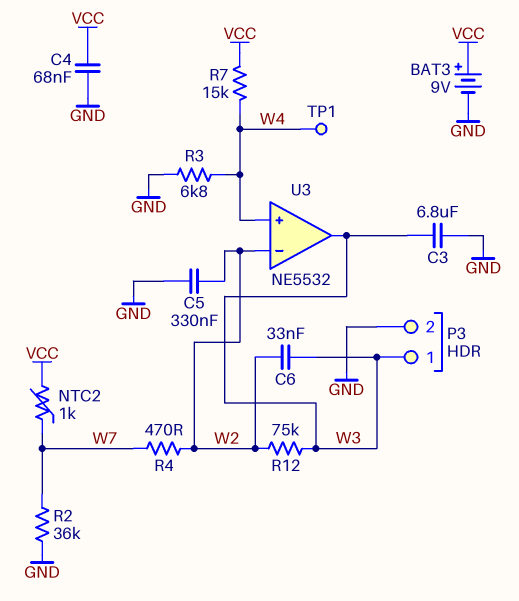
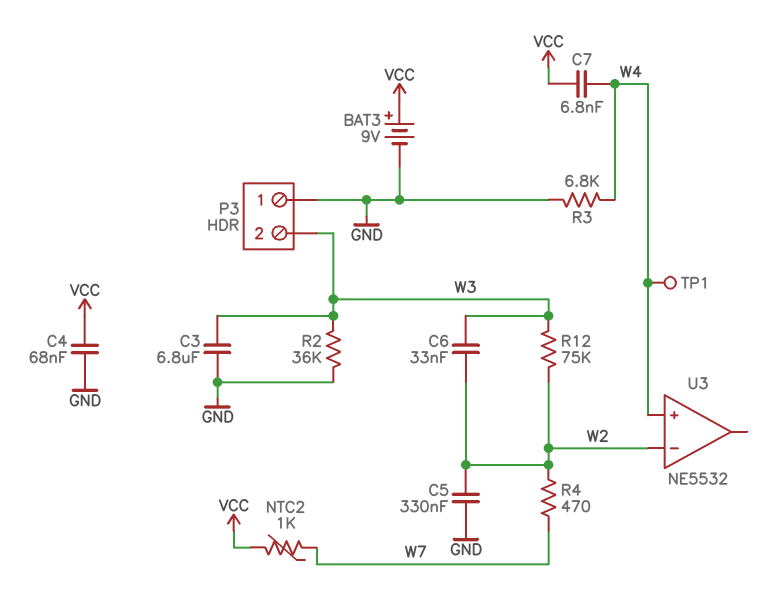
C7: none -> 6.8nF (VCC, W4)
P3 pin 1: W3 -> GND
P3 pin 2: GND -> W3
R2: 36k (GND, W7) -> 36k (GND, W3)
R7: 15k (VCC, W4) -> none
U3 pin out: W3 -> none

